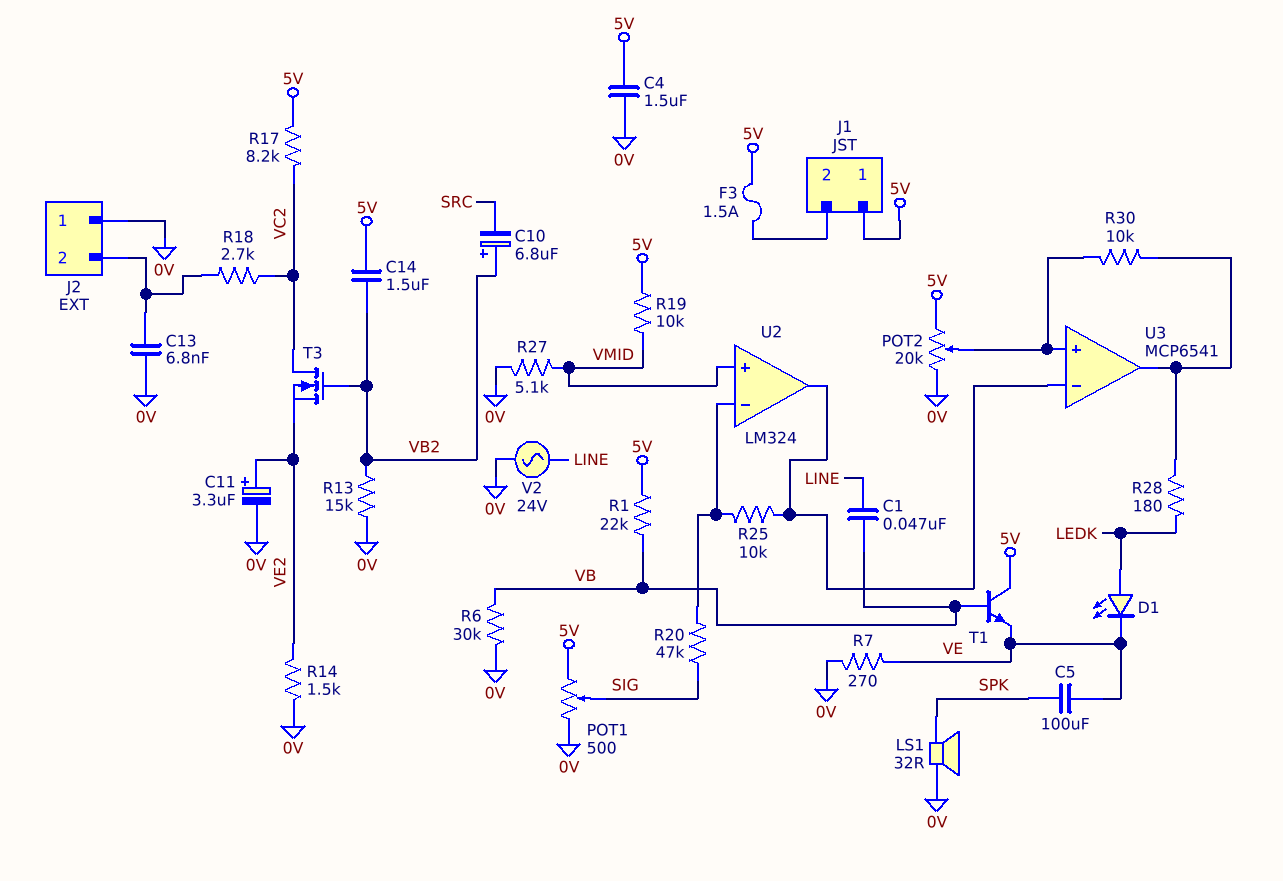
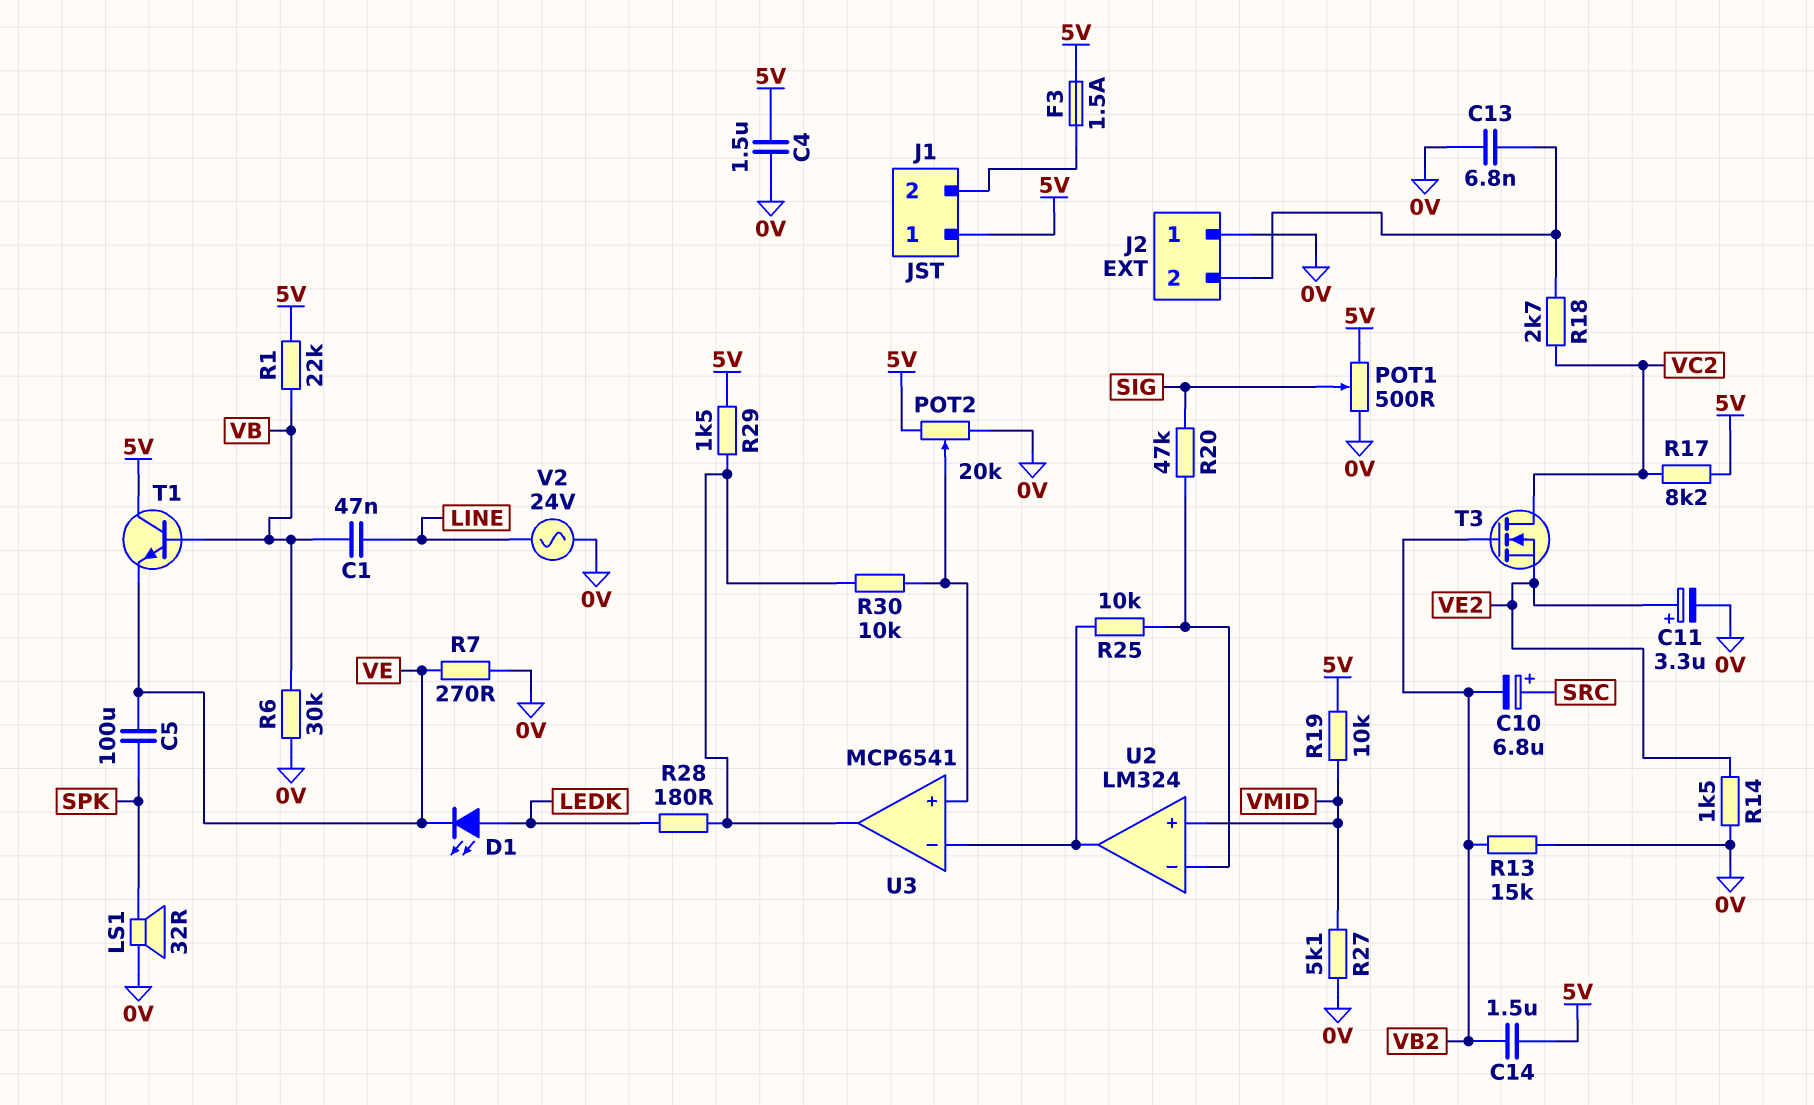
C10: 6.8uF (plus VB2, minus SRC) -> 6.8uF (plus SRC, minus VB2)
R29: none -> 1.5k (5V, U3/out)

